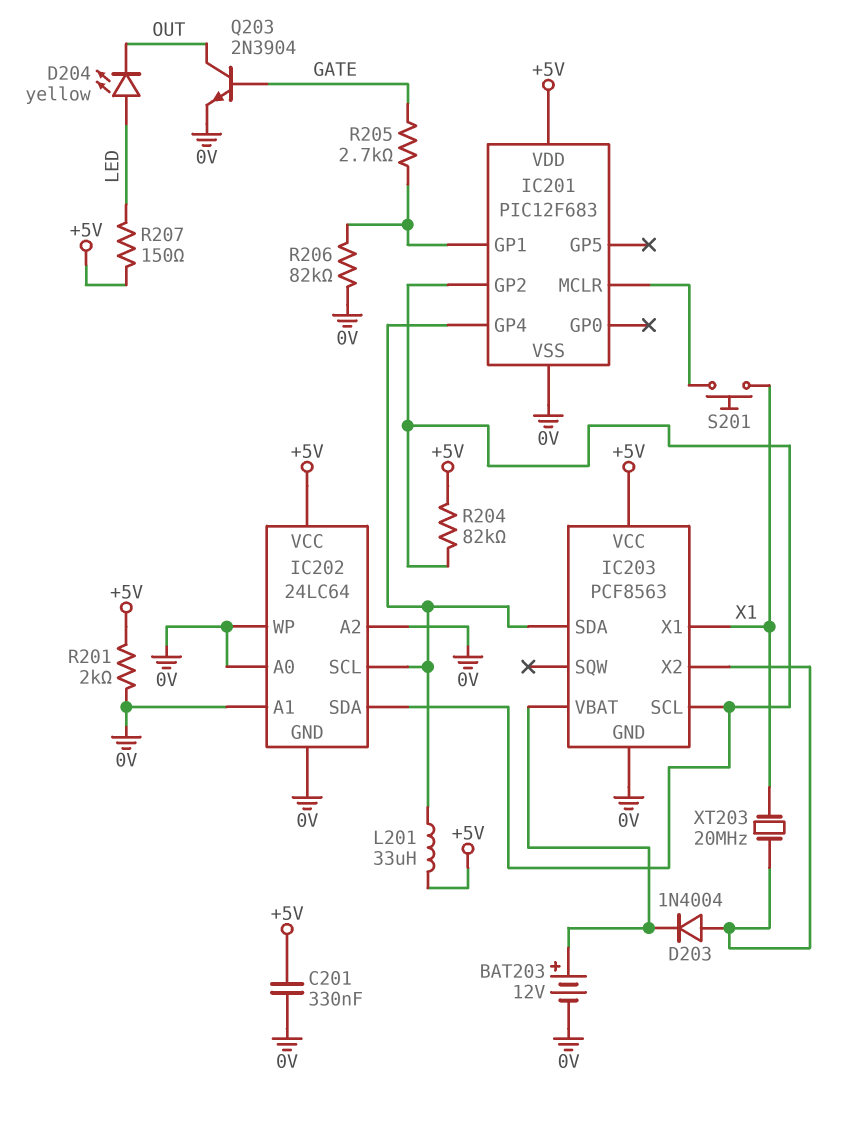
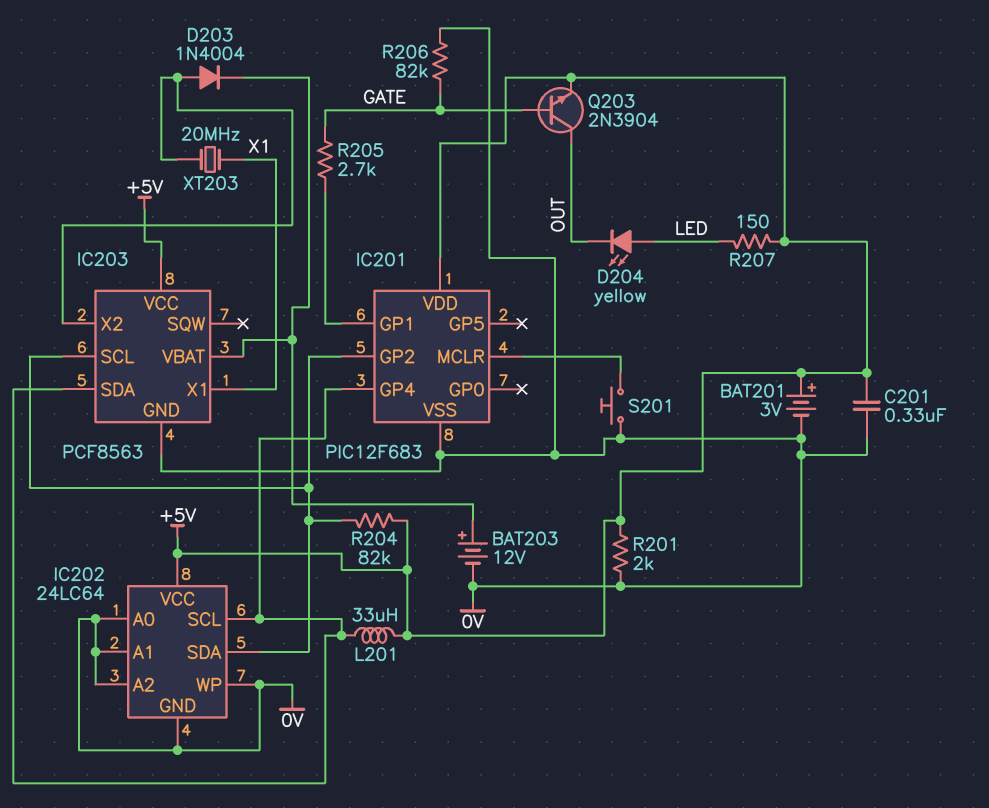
BAT201: none -> 3V (plus +5V, minus 0V)
Q203: NPN 2N3904 (B GATE, C OUT, E 0V) -> NPN 2N3904 (B GATE, C OUT, E +5V)
R206: 82k (0V, IC201/GP1) -> 82k (0V, GATE)
S201: button (IC201/MCLR, X1) -> button (0V, IC201/MCLR)

